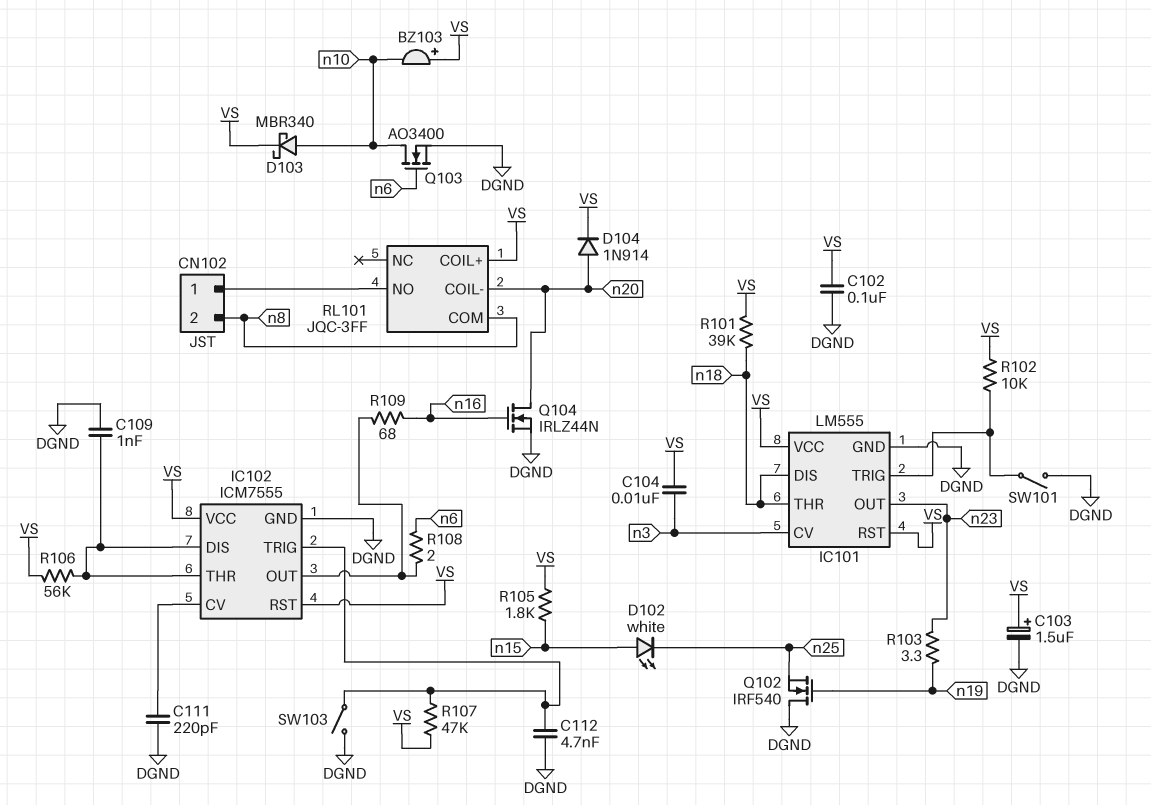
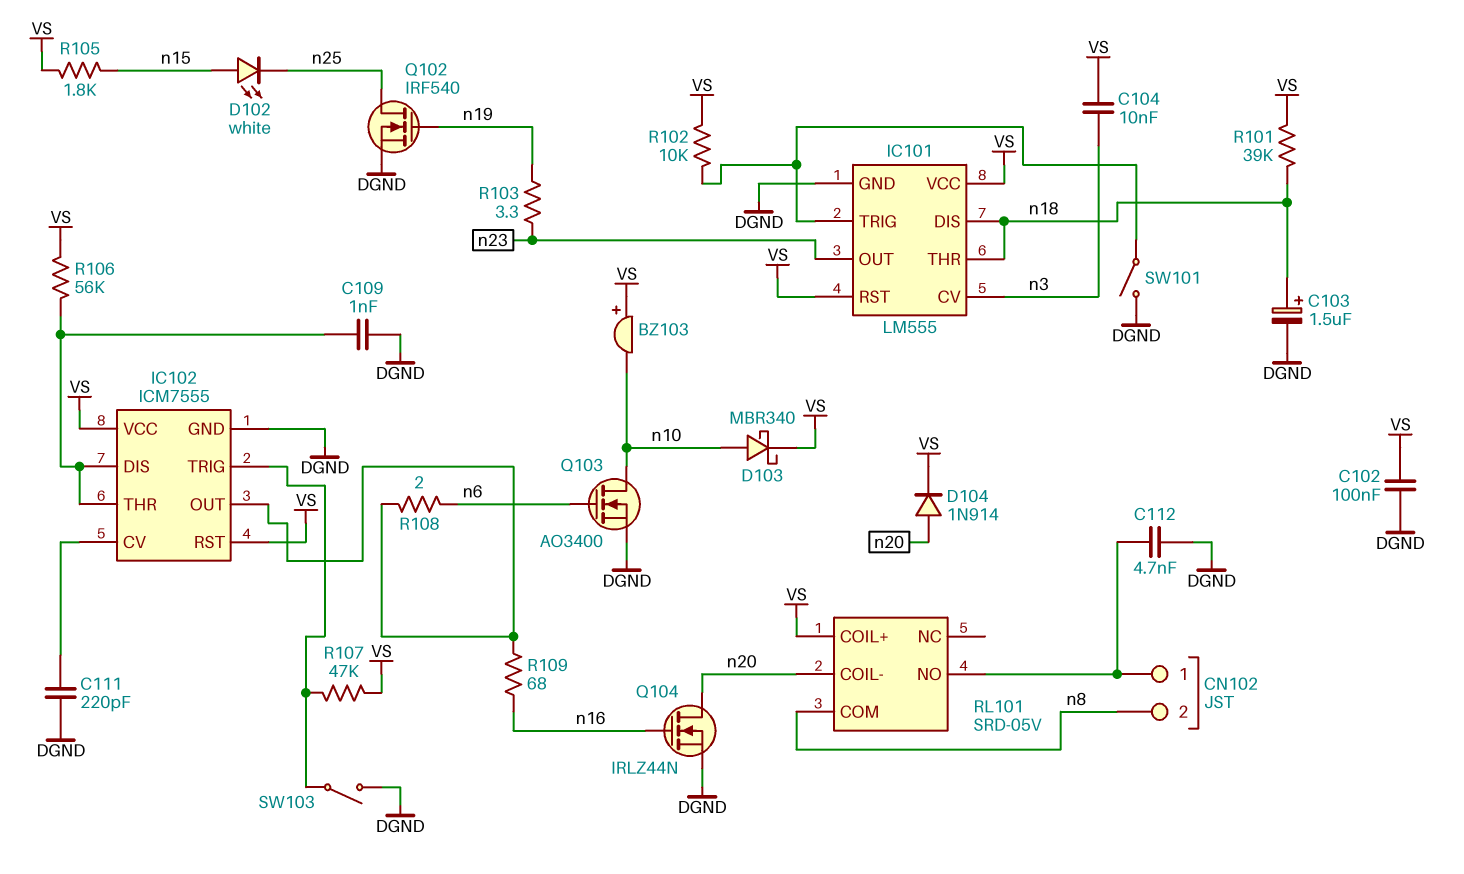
C103: 1.5uF (plus VS, minus DGND) -> 1.5uF (plus n18, minus DGND)
C112: 4.7nF (DGND, IC102/TRIG) -> 4.7nF (CN102/1, DGND)
Q102: NMOS IRF540 (G n19, D DGND, S n25) -> NMOS IRF540 (G n19, D n25, S DGND)
RL101: JQC-3FF -> SRD-05V

